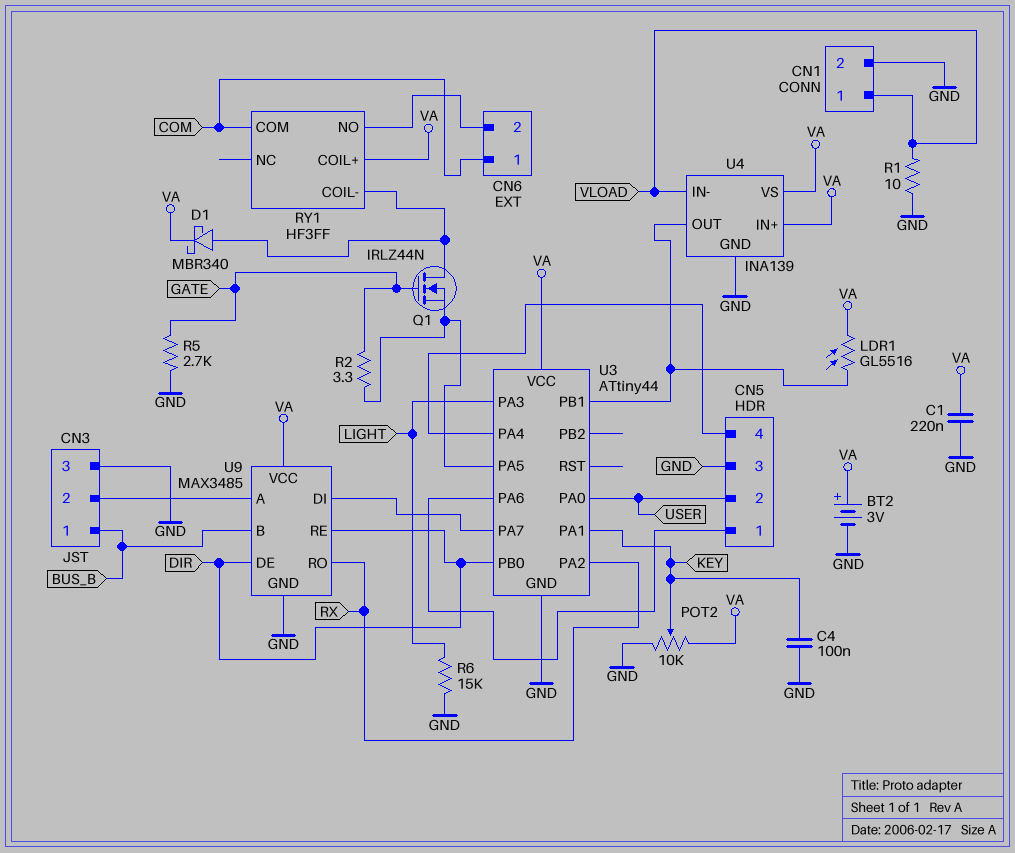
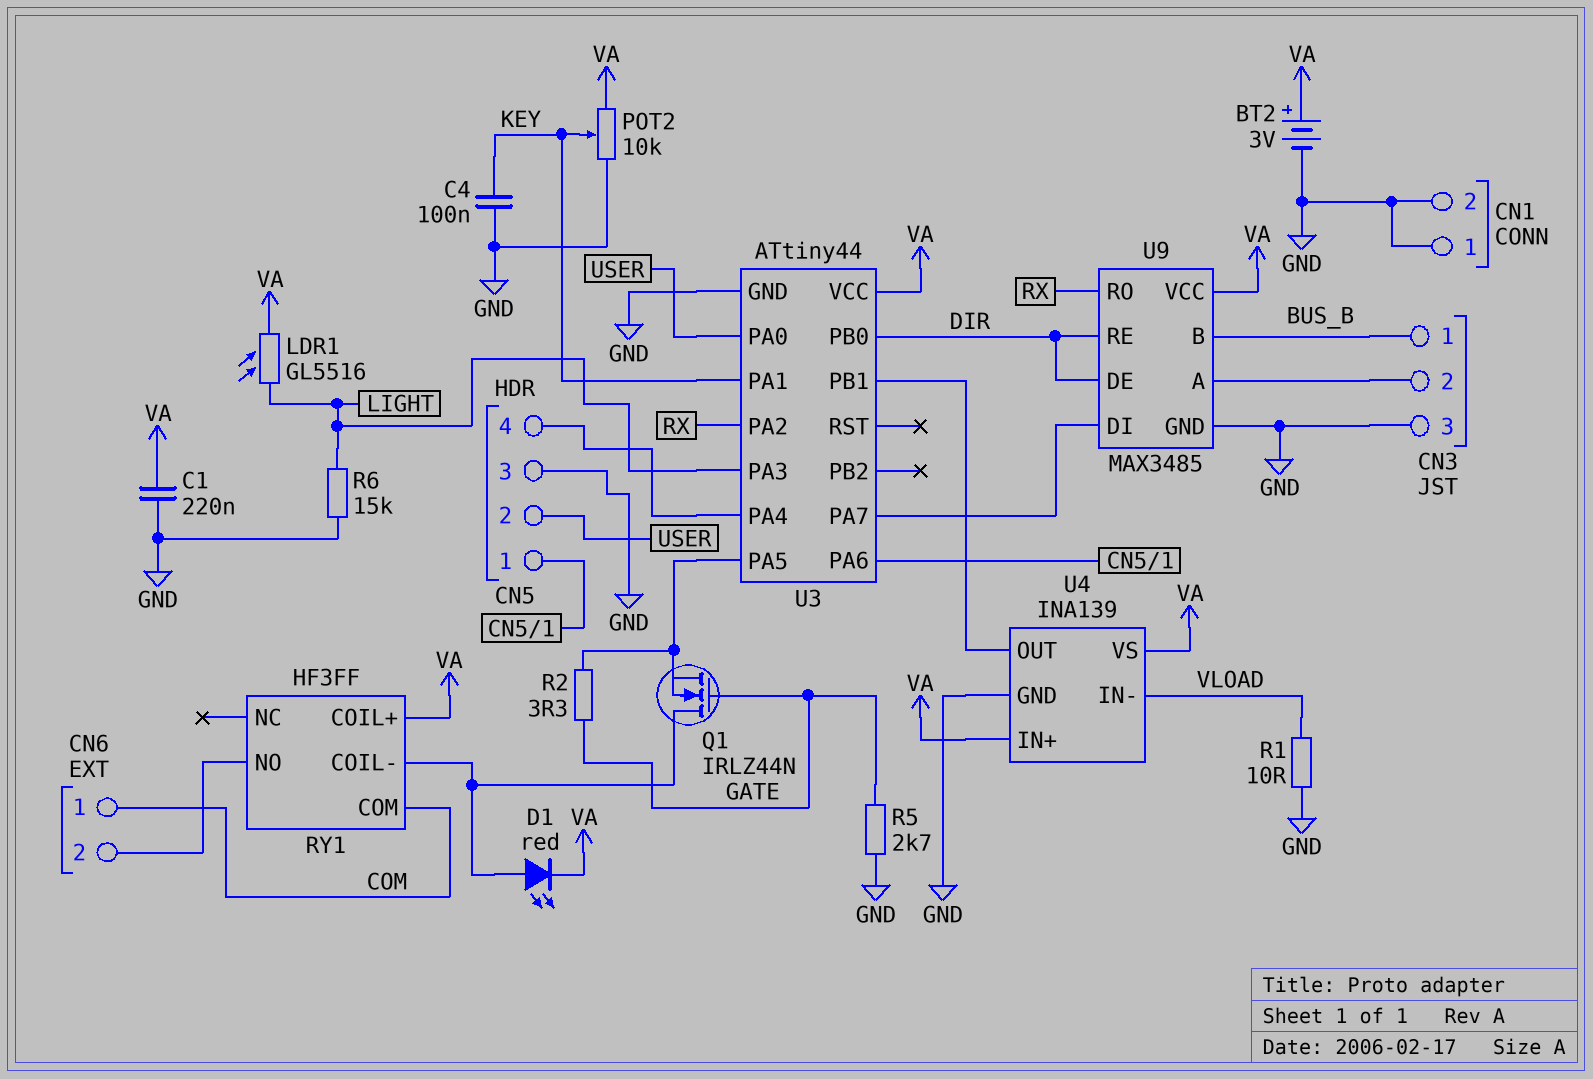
CN1 pin 1: VLOAD -> GND
D1: schottky MBR340 (A RY1/COIL-, K VA) -> LED red (A RY1/COIL-, K VA)
LDR1: GL5516 (U3/PB1, VA) -> GL5516 (LIGHT, VA)

